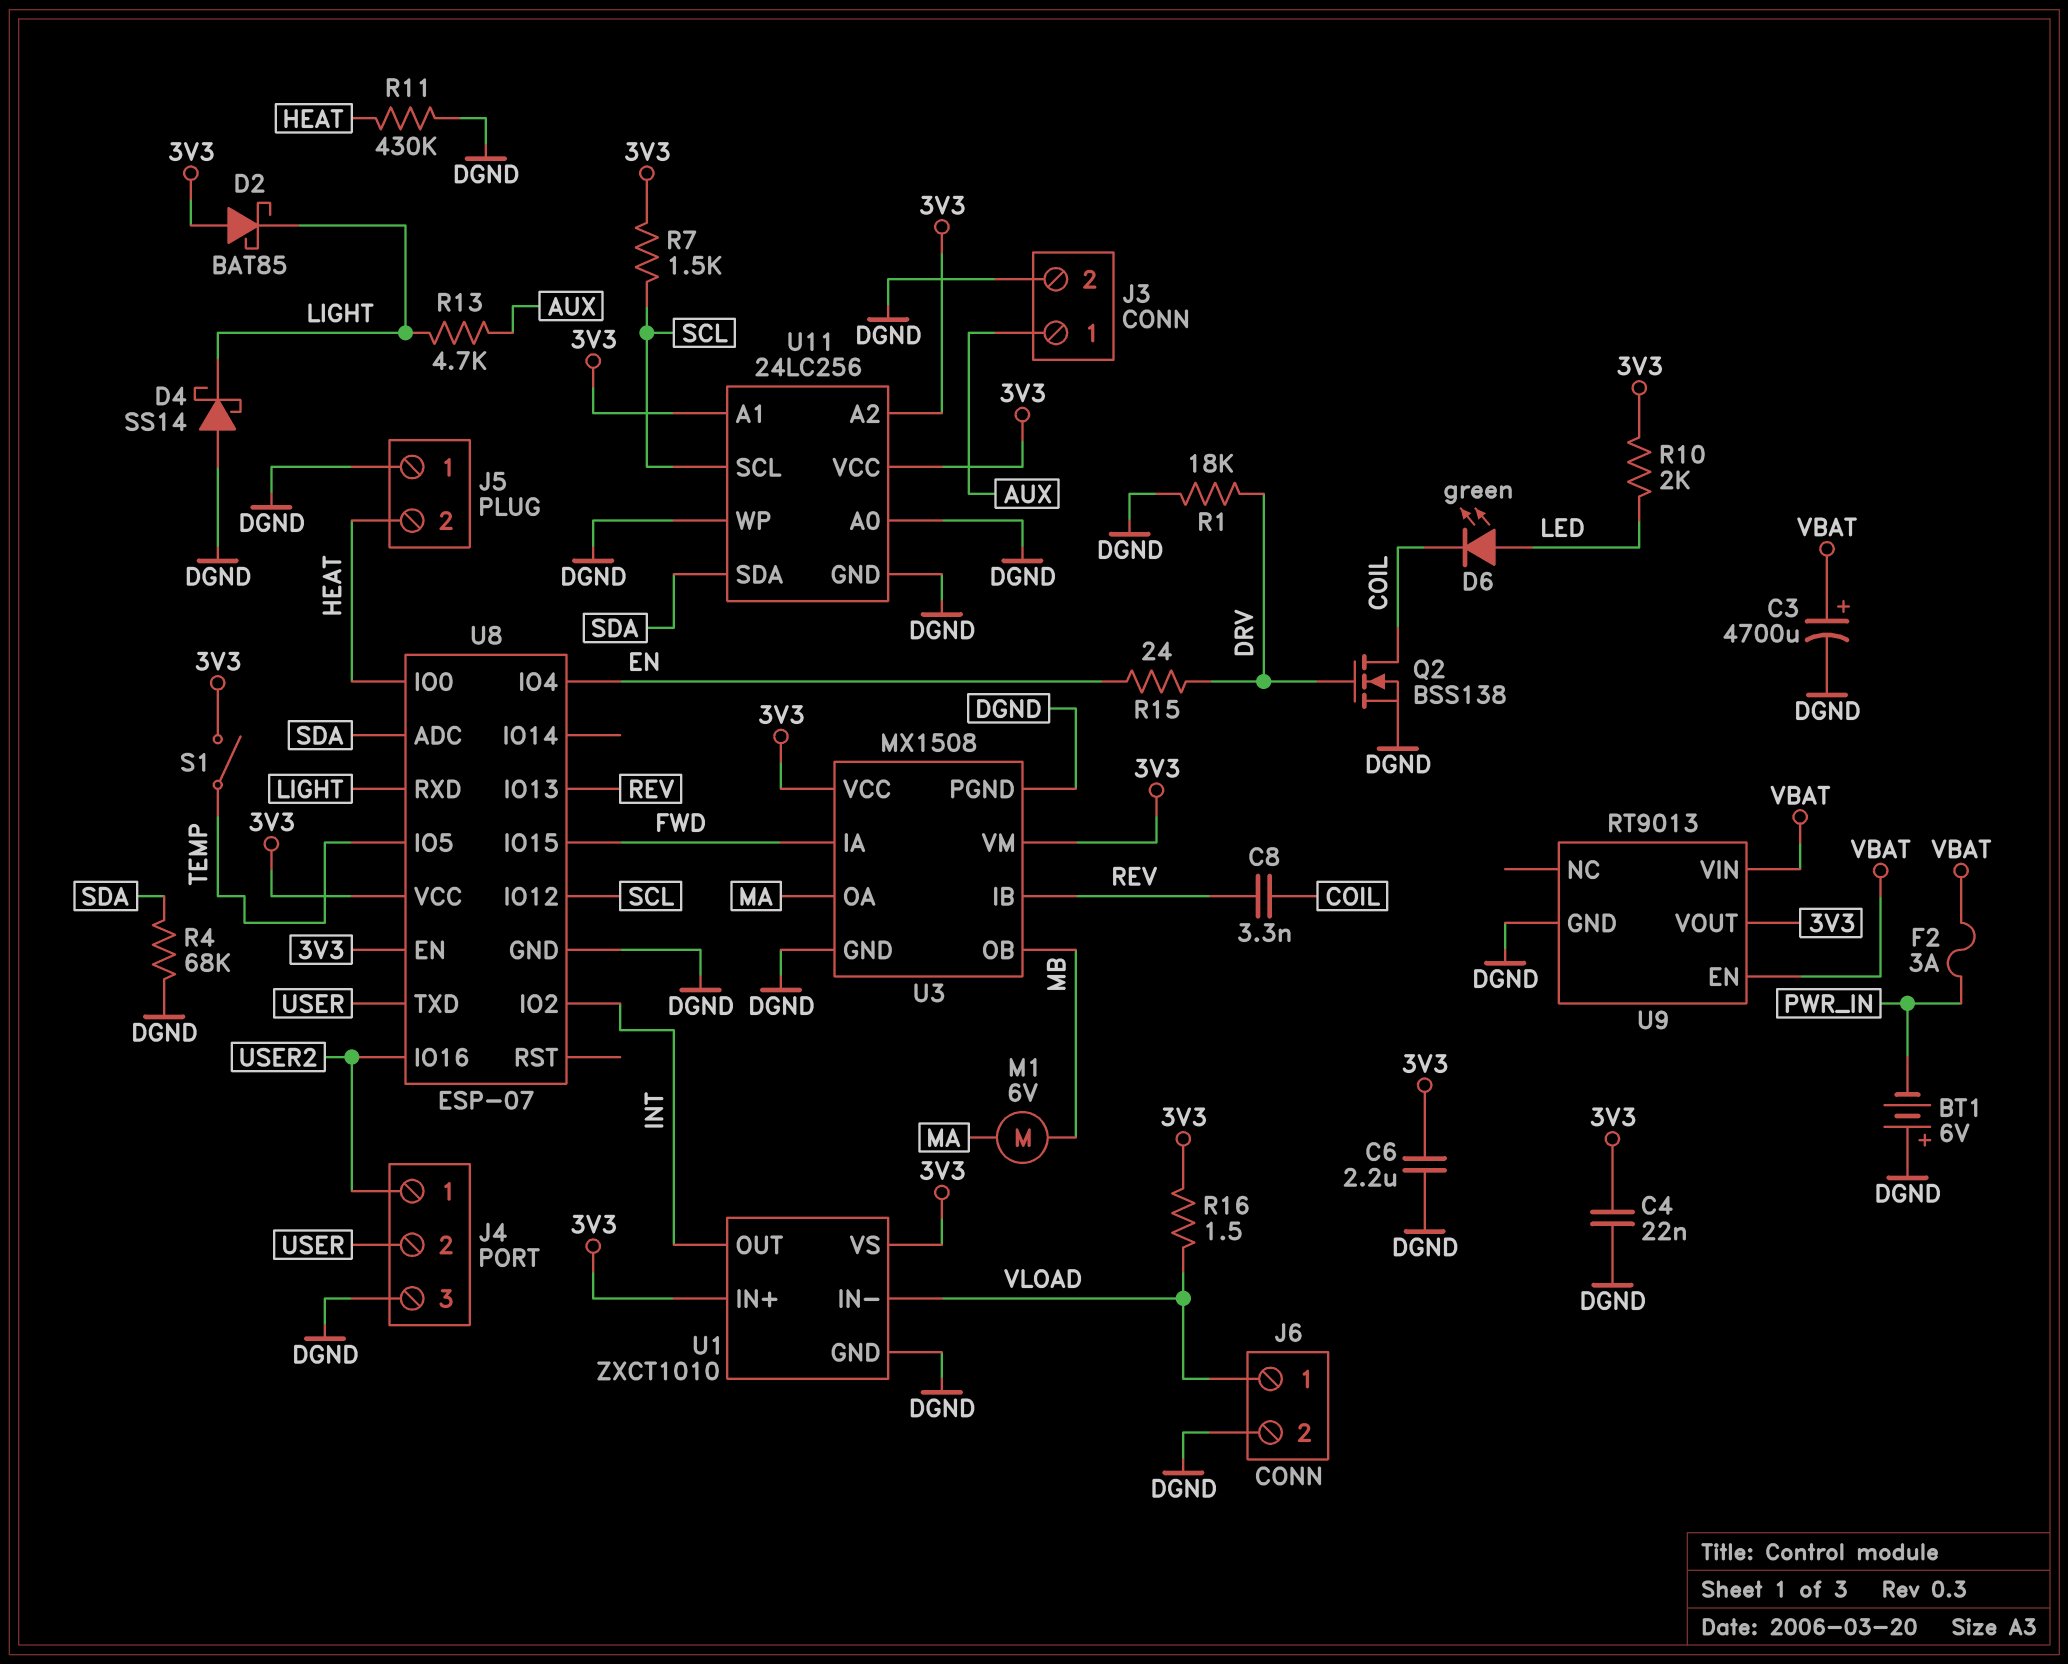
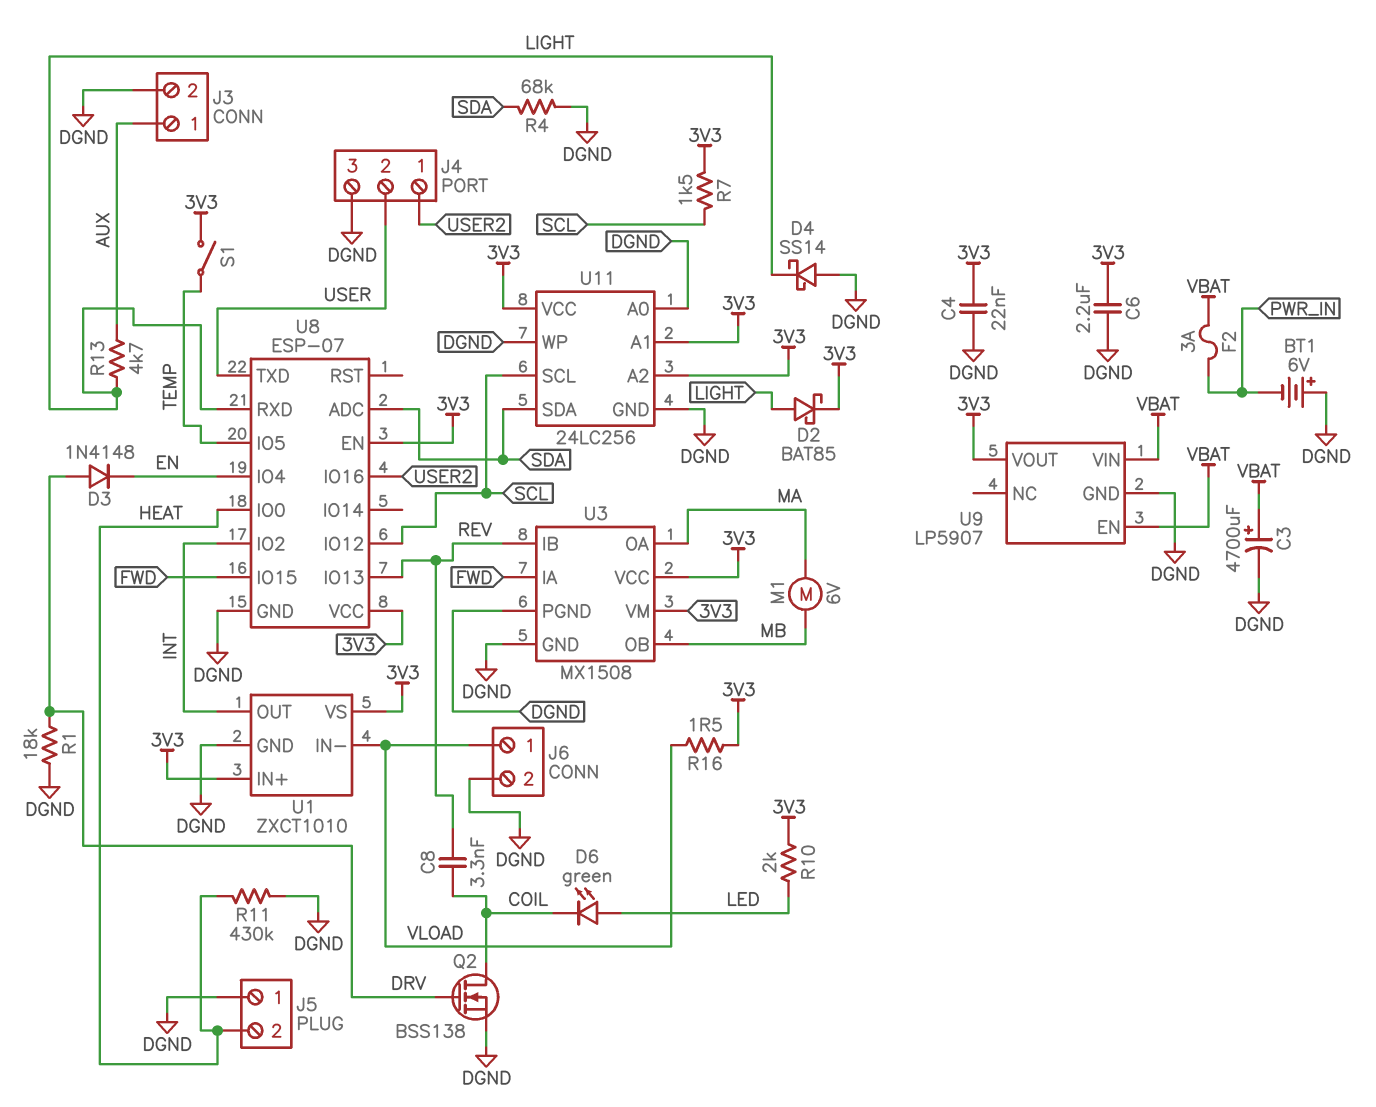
D2: schottky BAT85 (A 3V3, K LIGHT) -> schottky BAT85 (A LIGHT, K 3V3)
D3: none -> diode 1N4148 (A DRV, K EN)
R15: 24 (DRV, EN) -> none
U9: RT9013 -> LP5907

